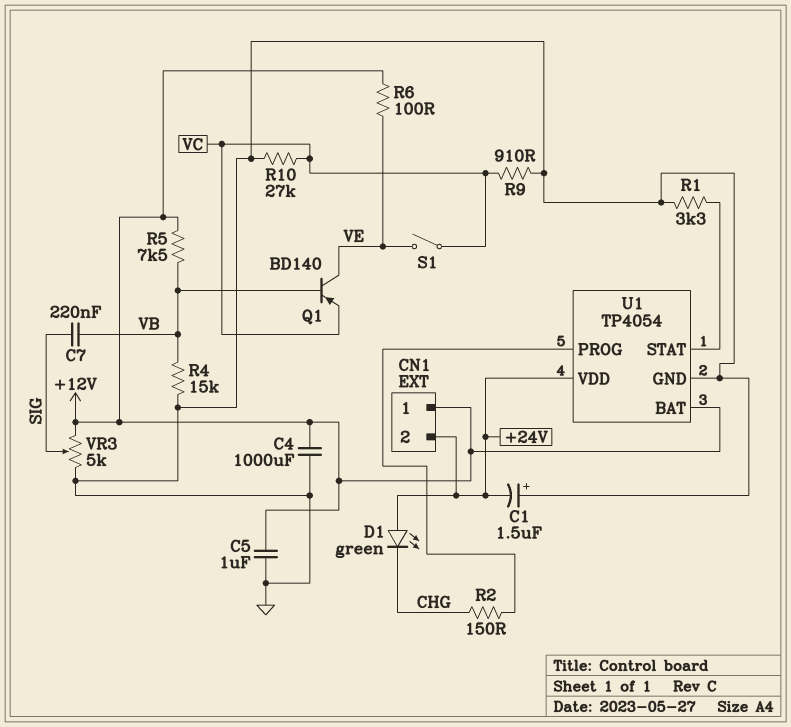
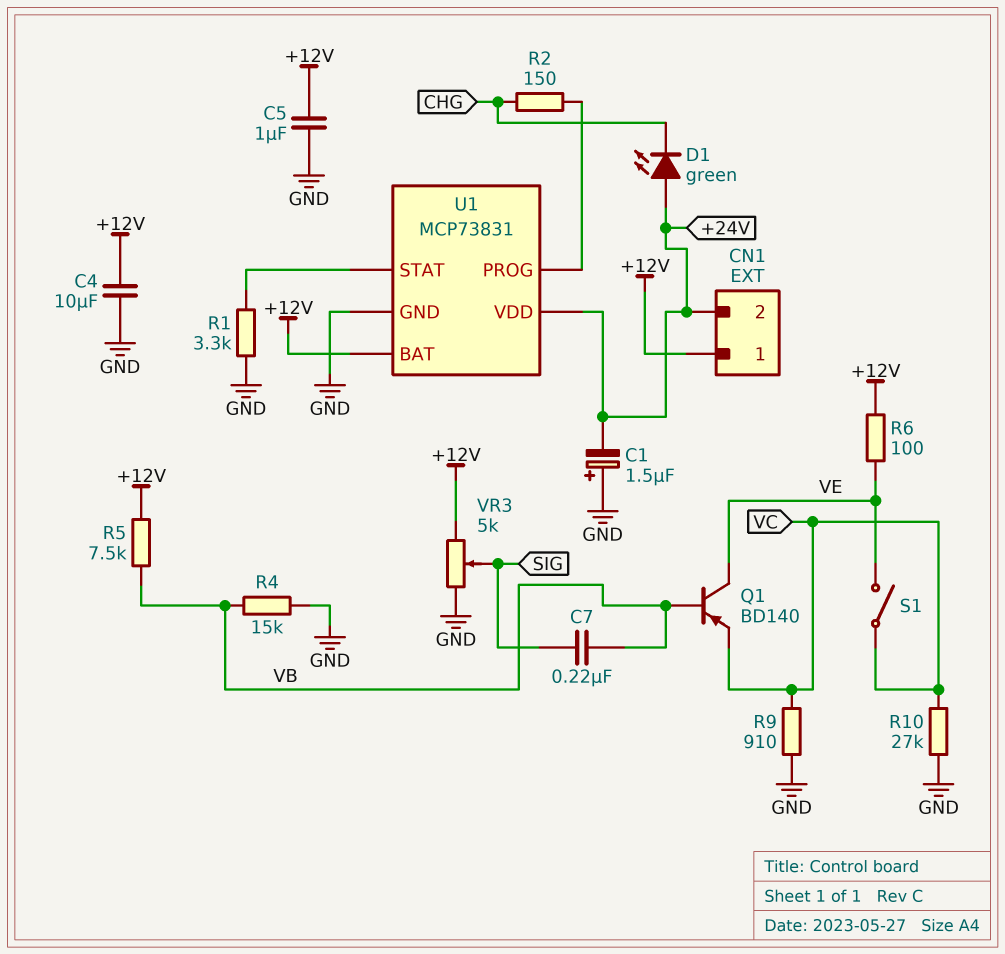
C4: 1000uF (+12V, GND) -> 10uF (+12V, GND)
U1: TP4054 -> MCP73831

